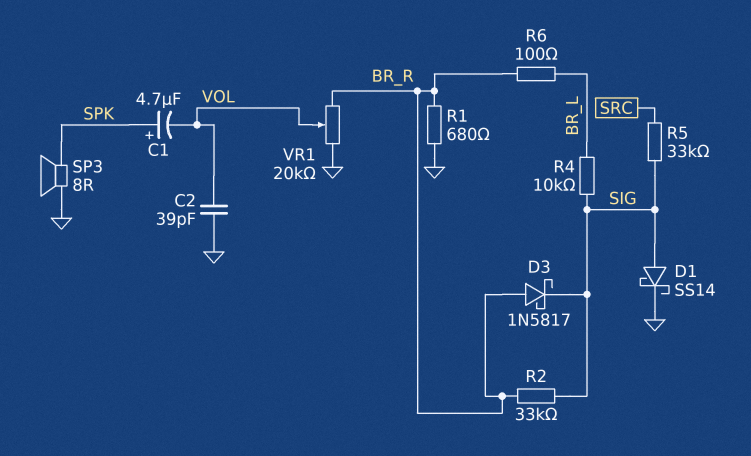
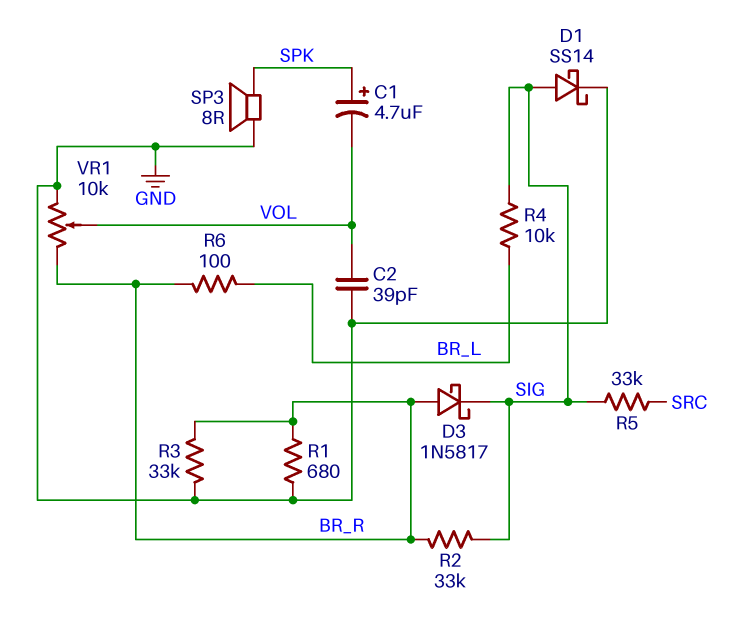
R3: none -> 33k (BR_R, GND)
VR1: 20k (BR_R, GND, wiper VOL) -> 10k (BR_R, GND, wiper VOL)

